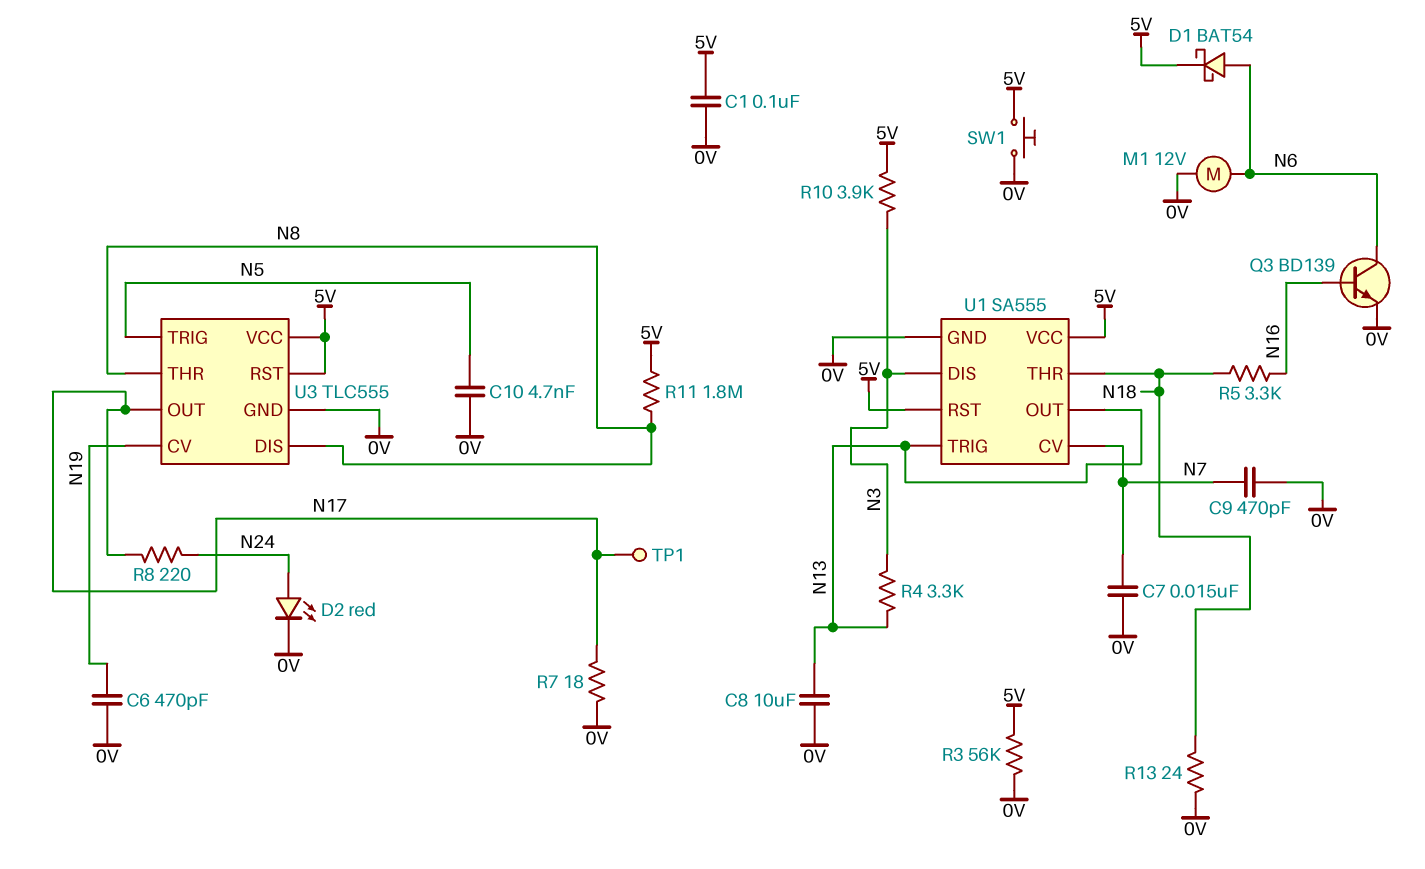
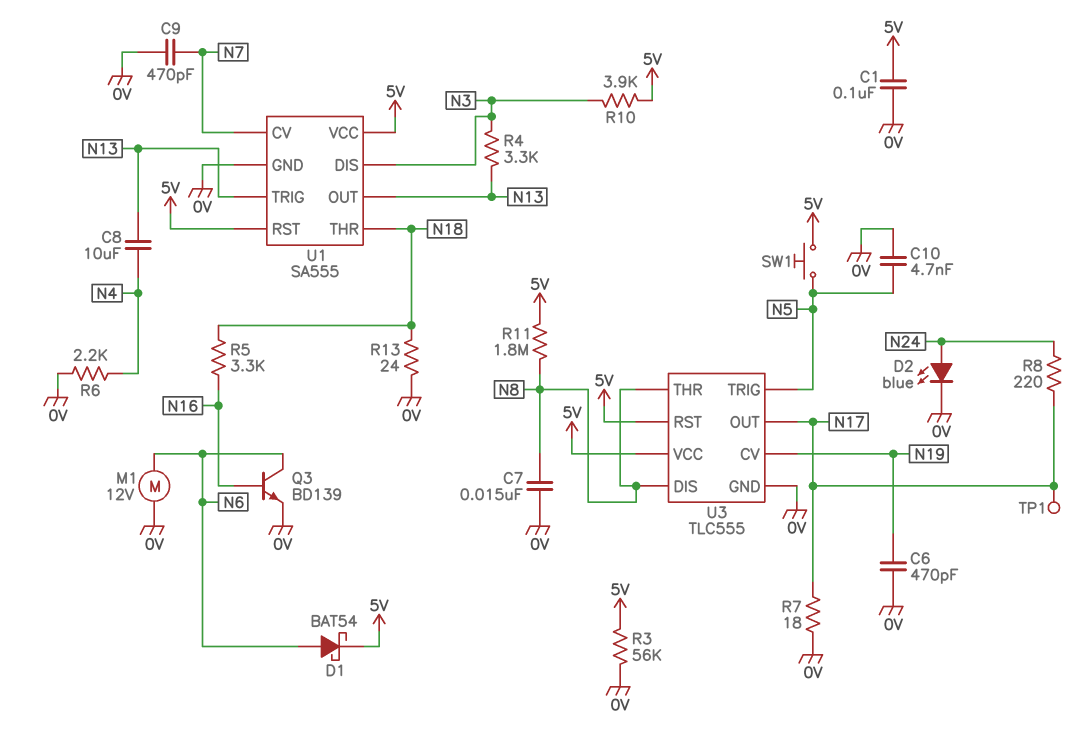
C7: 15nF (0V, N7) -> 15nF (0V, N8)
C8: 10uF (0V, N13) -> 10uF (N4, N13)
D2: LED red (A N24, K 0V) -> LED blue (A N24, K 0V)
R6: none -> 2.2k (0V, N4)
SW1: button (0V, 5V) -> button (5V, N5)

